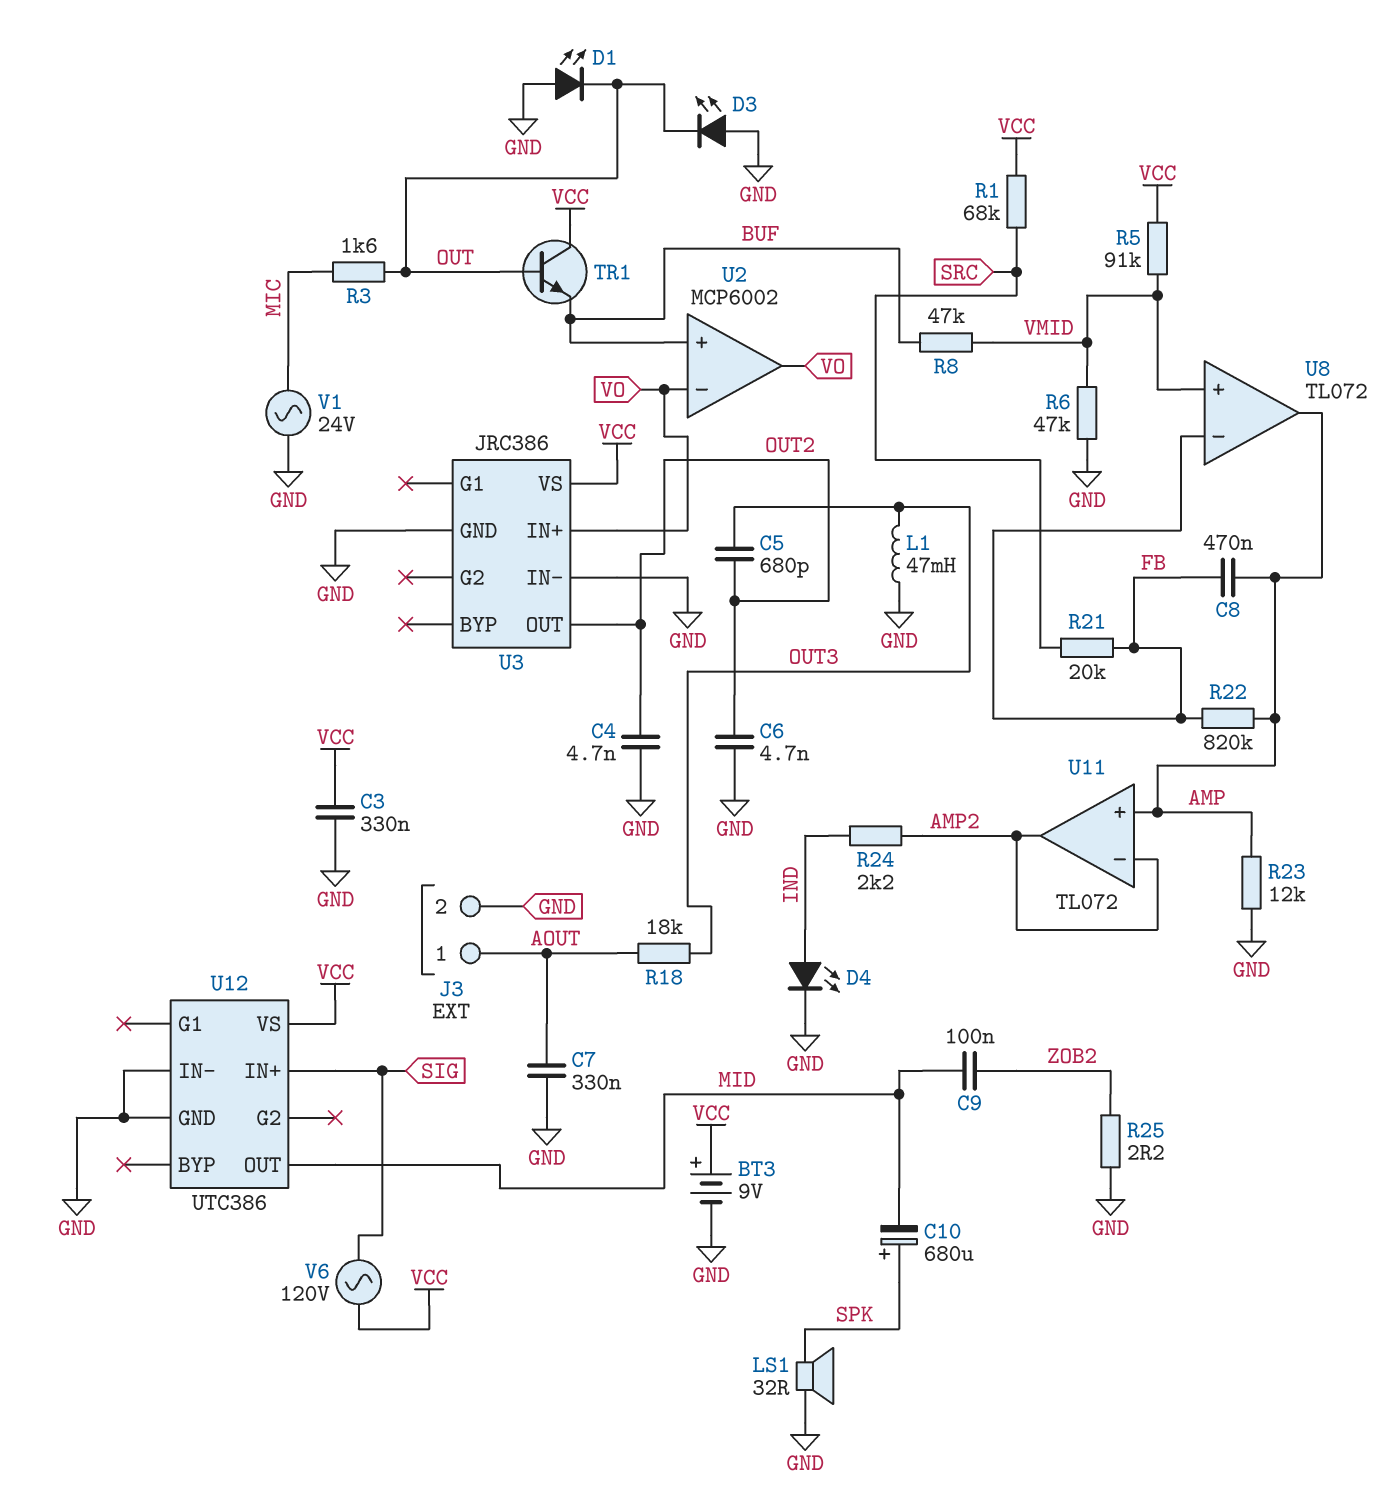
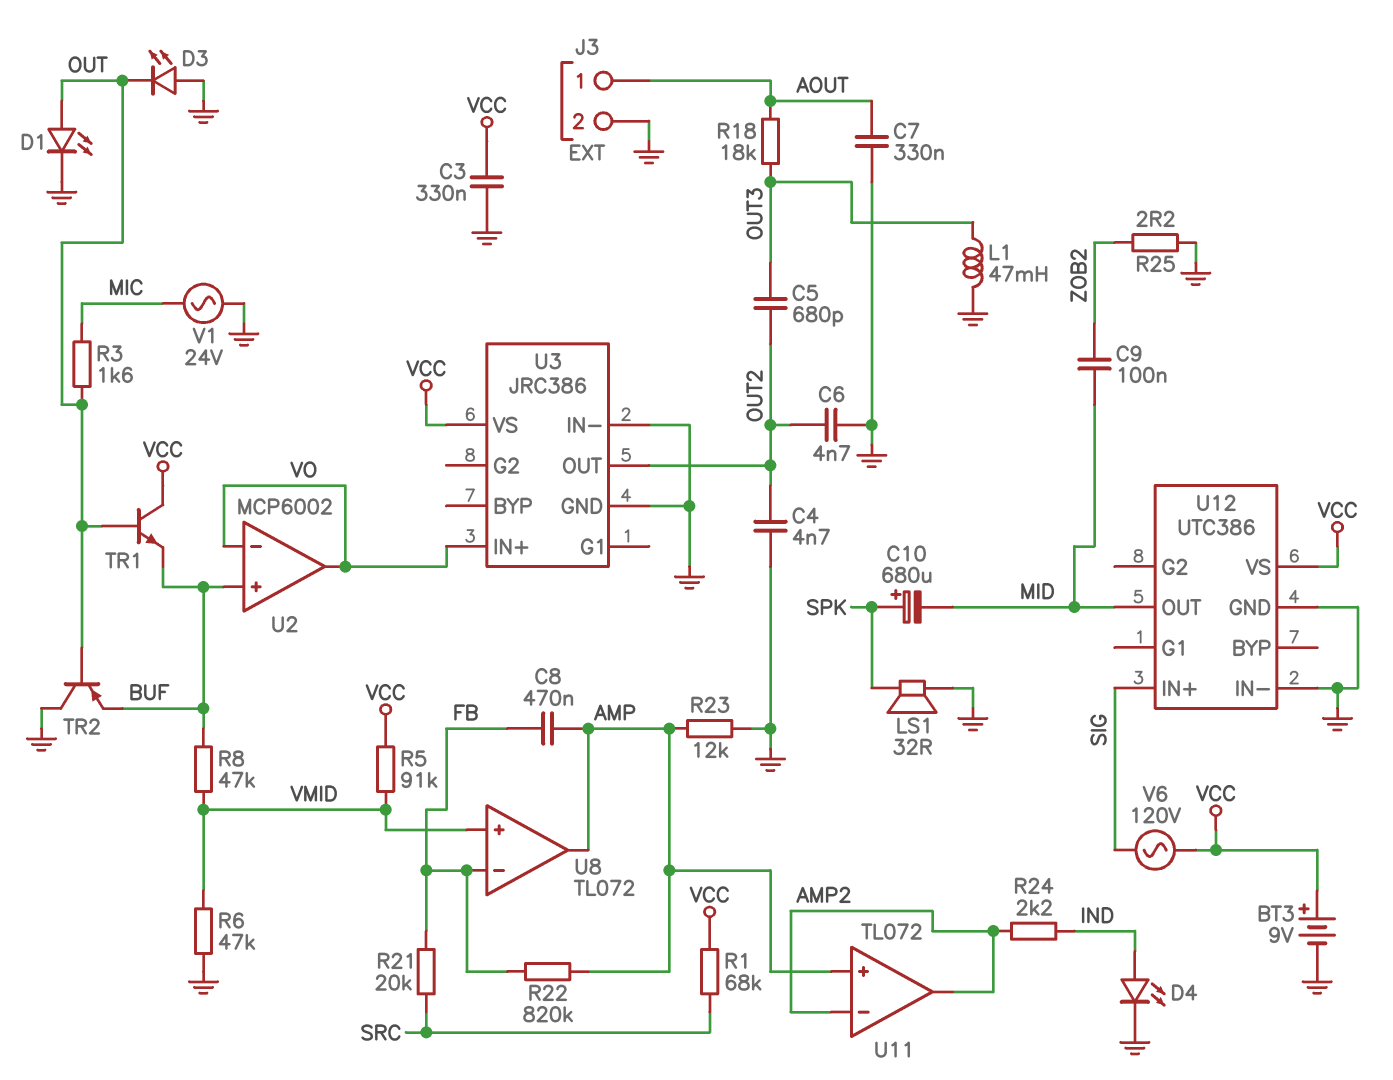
D1: LED (A GND, K OUT) -> LED (A OUT, K GND)
TR2: none -> PNP (B OUT, C GND, E BUF)

